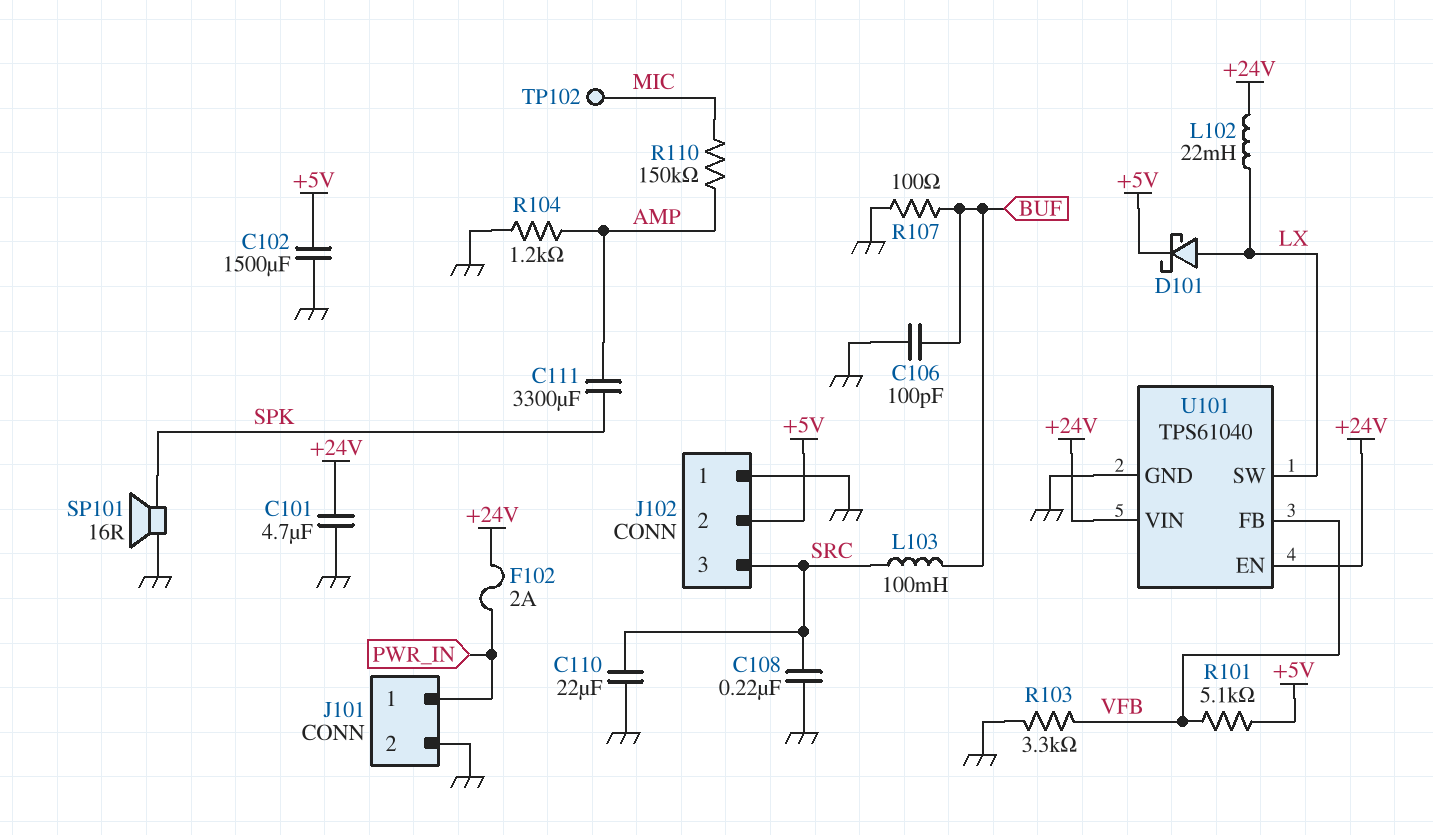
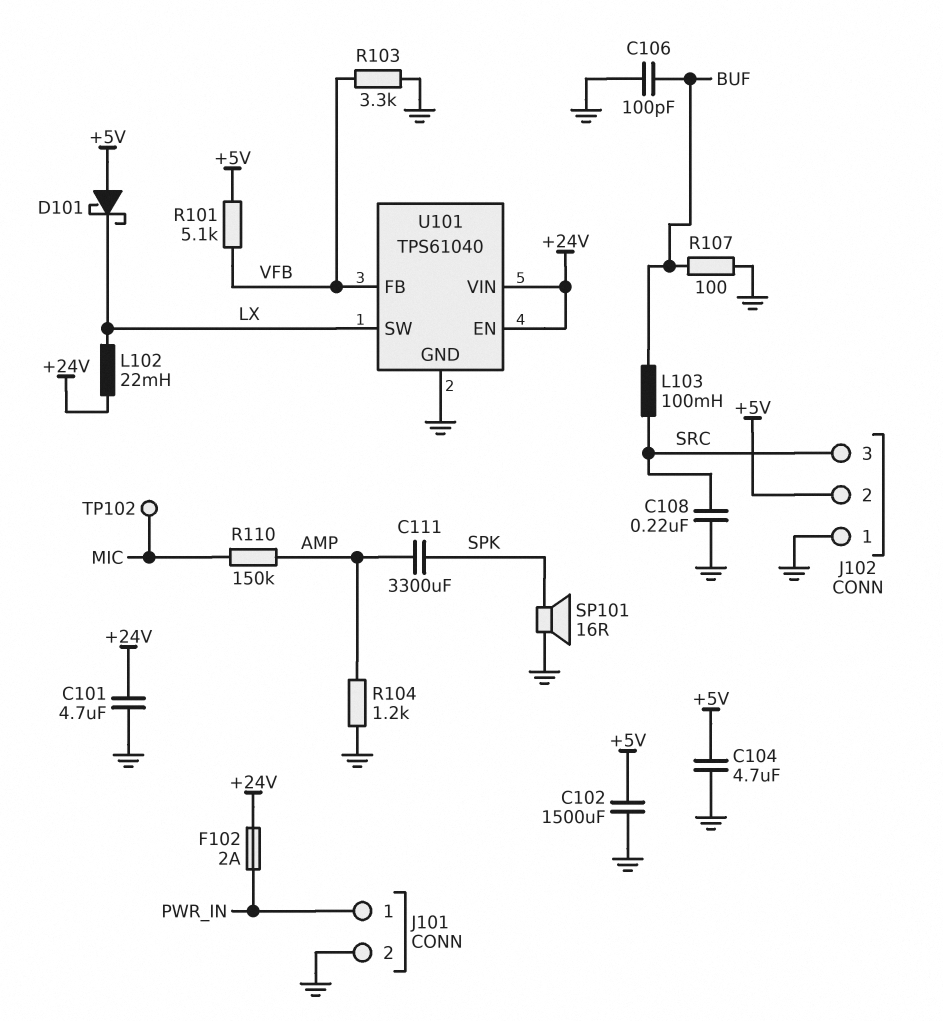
C104: none -> 4.7uF (+5V, GND)
C110: 22uF (GND, SRC) -> none
D101: schottky (A LX, K +5V) -> schottky (A +5V, K LX)

